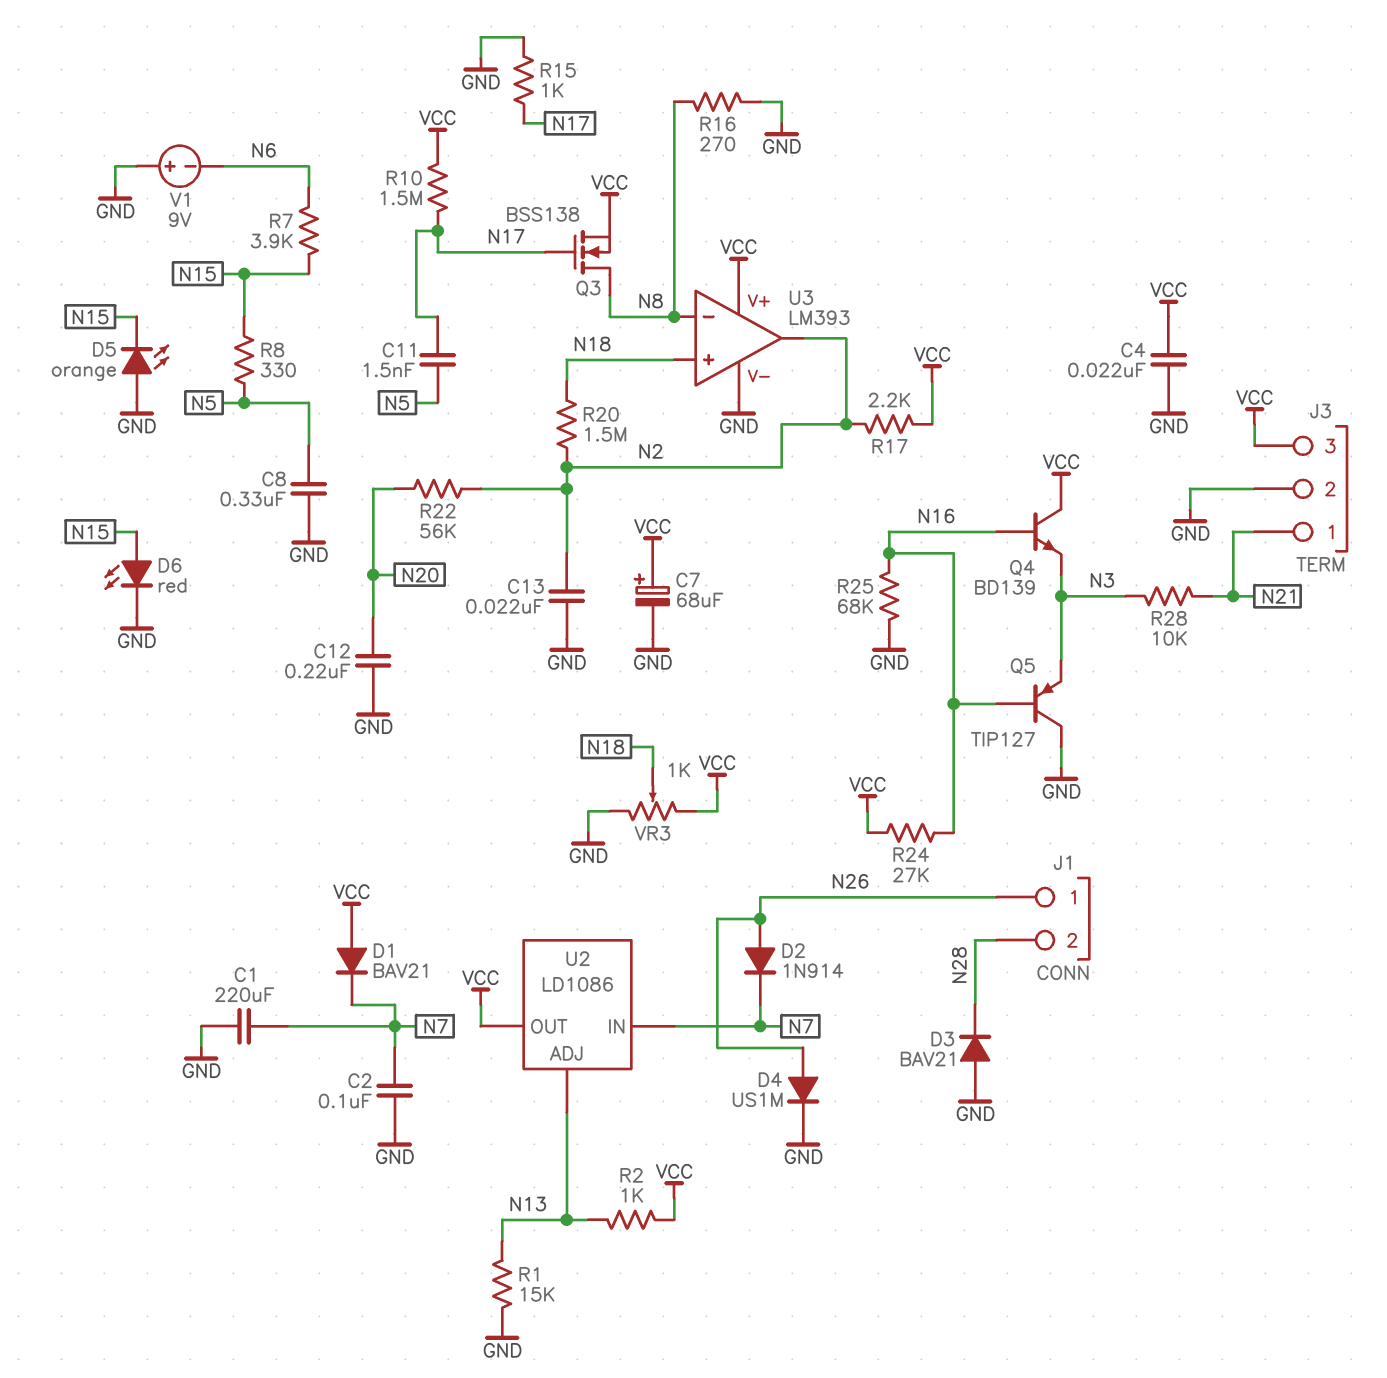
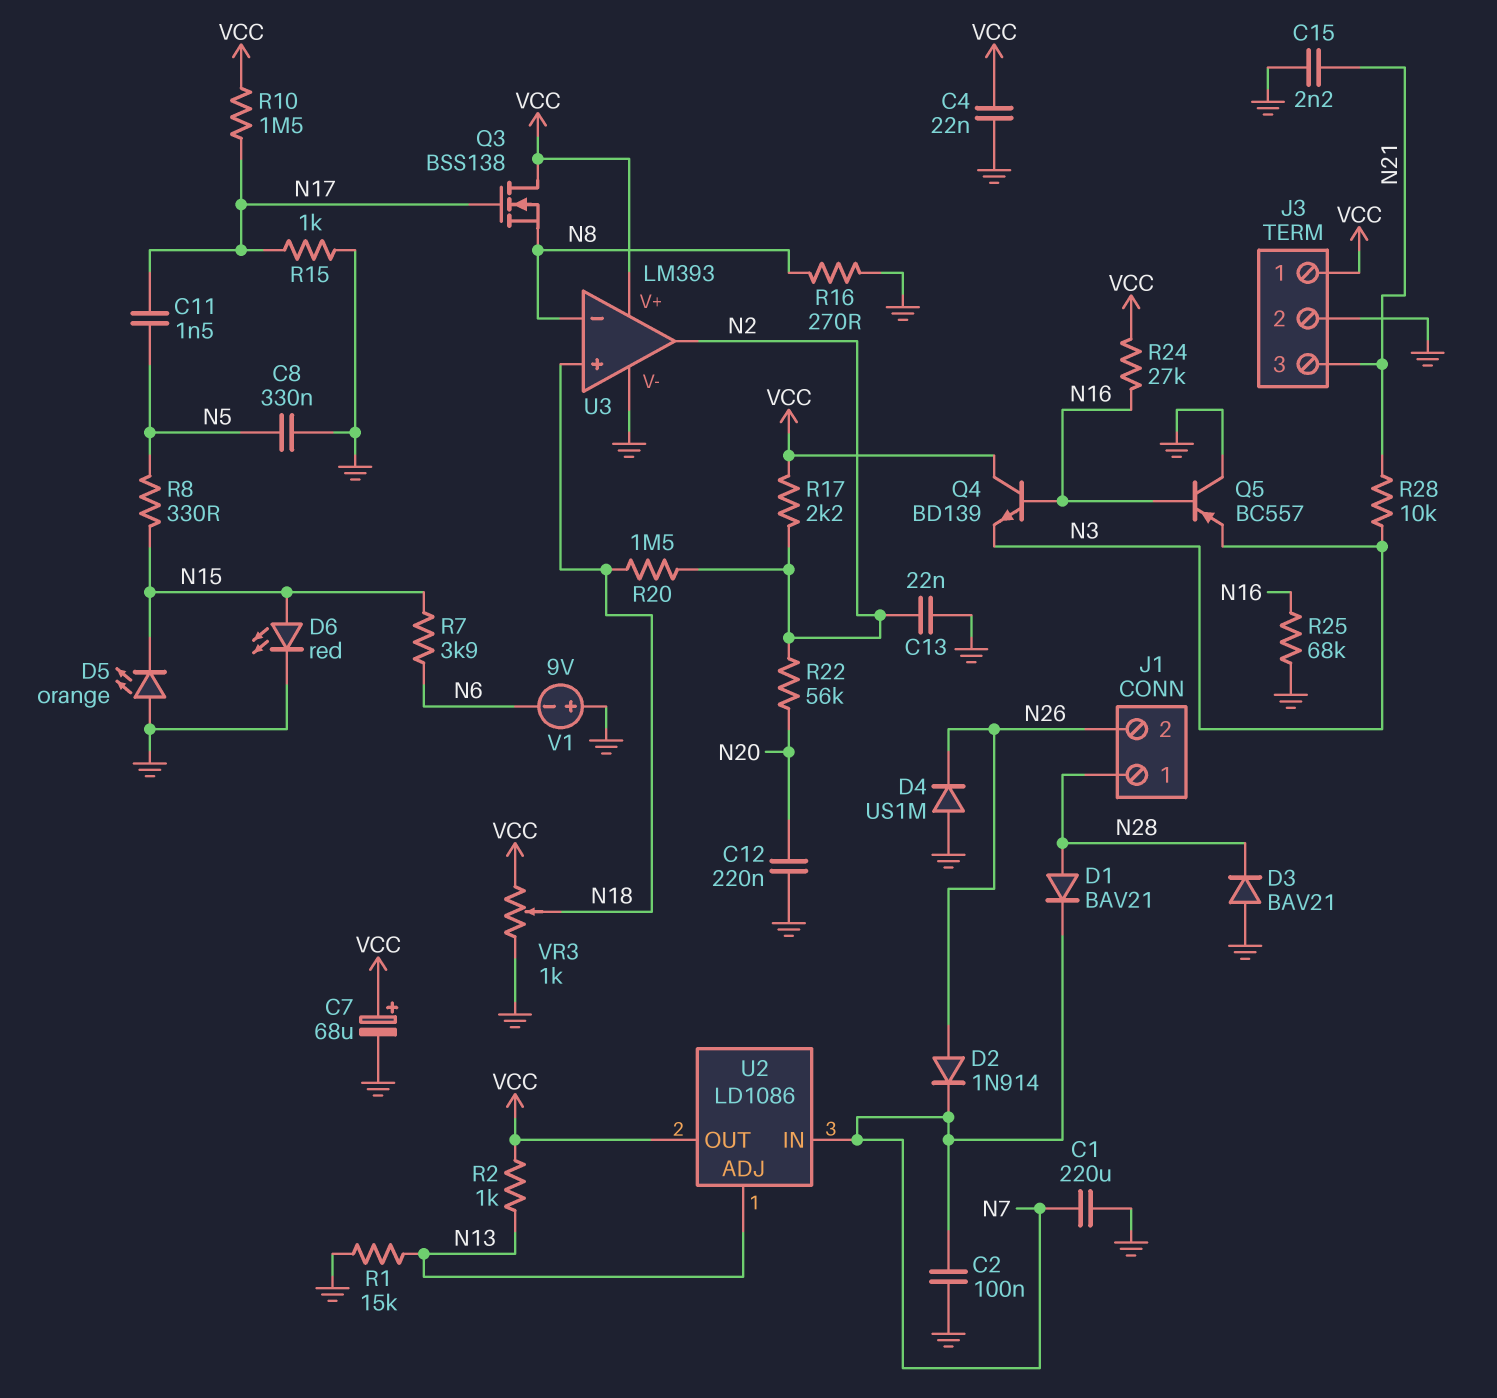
C15: none -> 2.2nF (GND, N21)
D1: diode BAV21 (A VCC, K N7) -> diode BAV21 (A N28, K N7)
D4: diode US1M (A N26, K GND) -> diode US1M (A GND, K N26)
J1 pin 1: N26 -> N28
J1 pin 2: N28 -> N26
J3 pin 1: N21 -> VCC
J3 pin 3: VCC -> N21
Q3: NMOS BSS138 (G N17, D N8, S VCC) -> NMOS BSS138 (G N17, D VCC, S N8)
Q5: PNP TIP127 (B N16, C GND, E N3) -> PNP BC557 (B N16, C GND, E N3)

